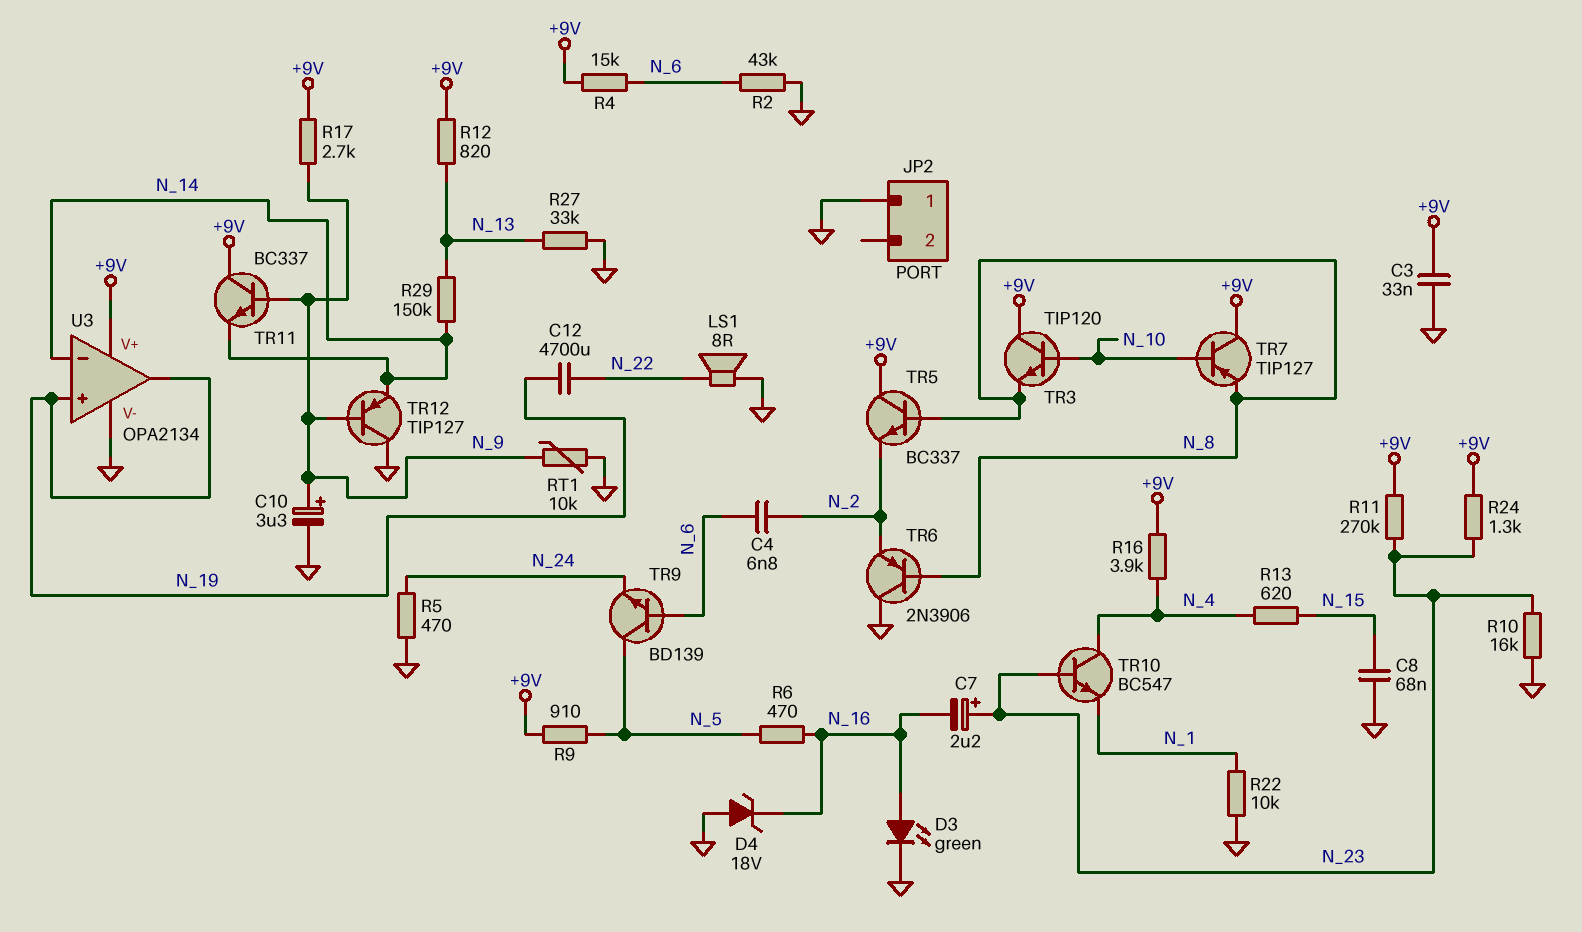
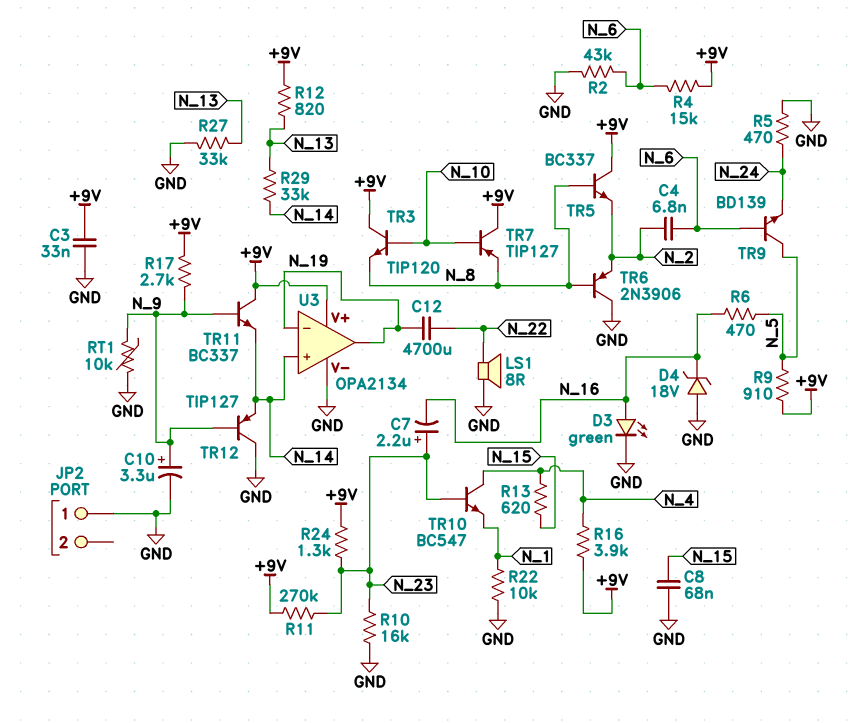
R29: 150k (N_13, N_14) -> 33k (N_13, N_14)
U3 pin in+: N_19 -> N_14
U3 pin in-: N_14 -> N_19

